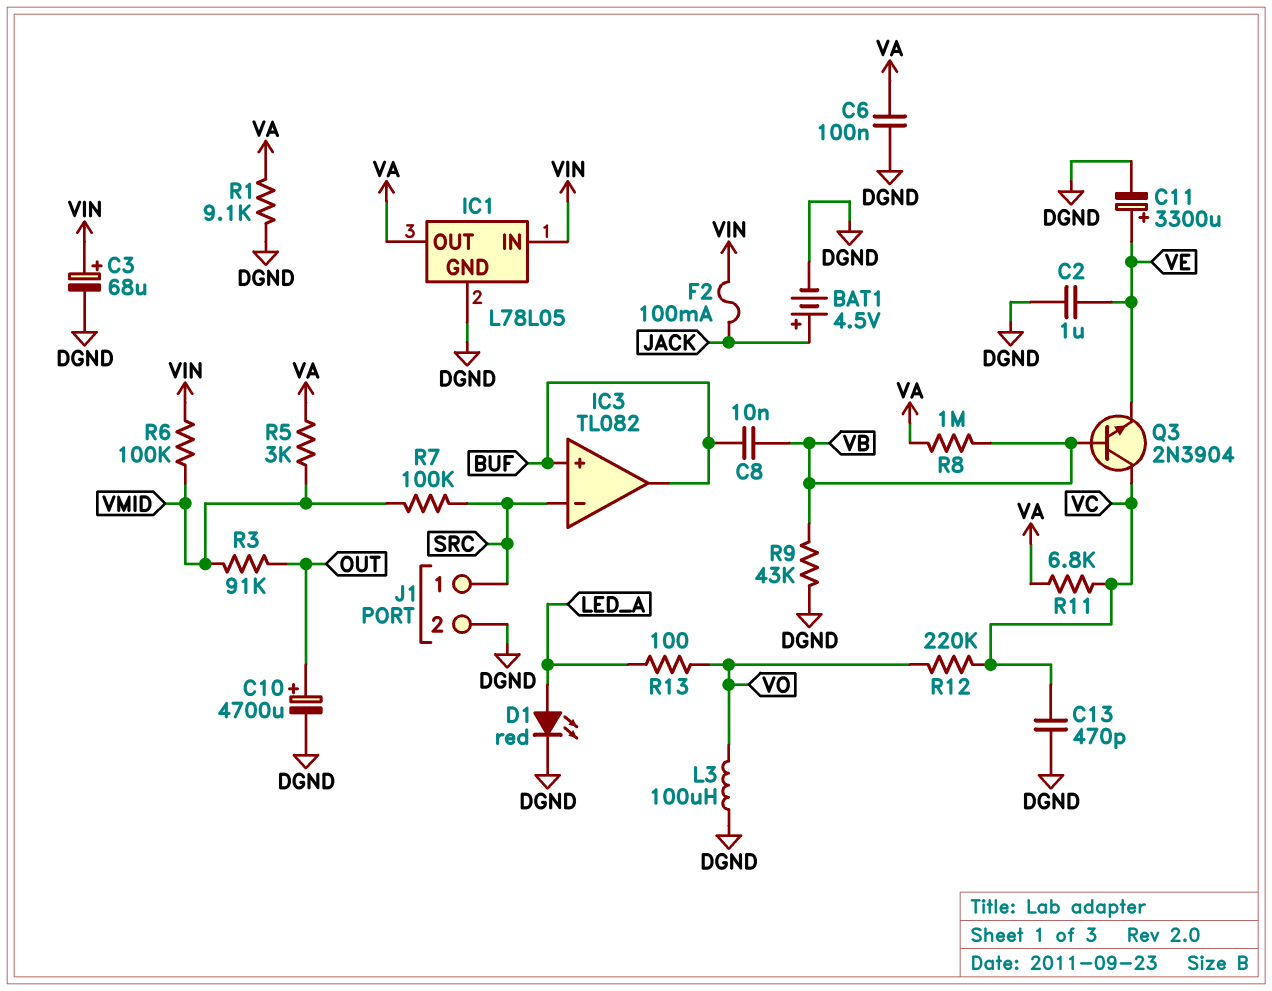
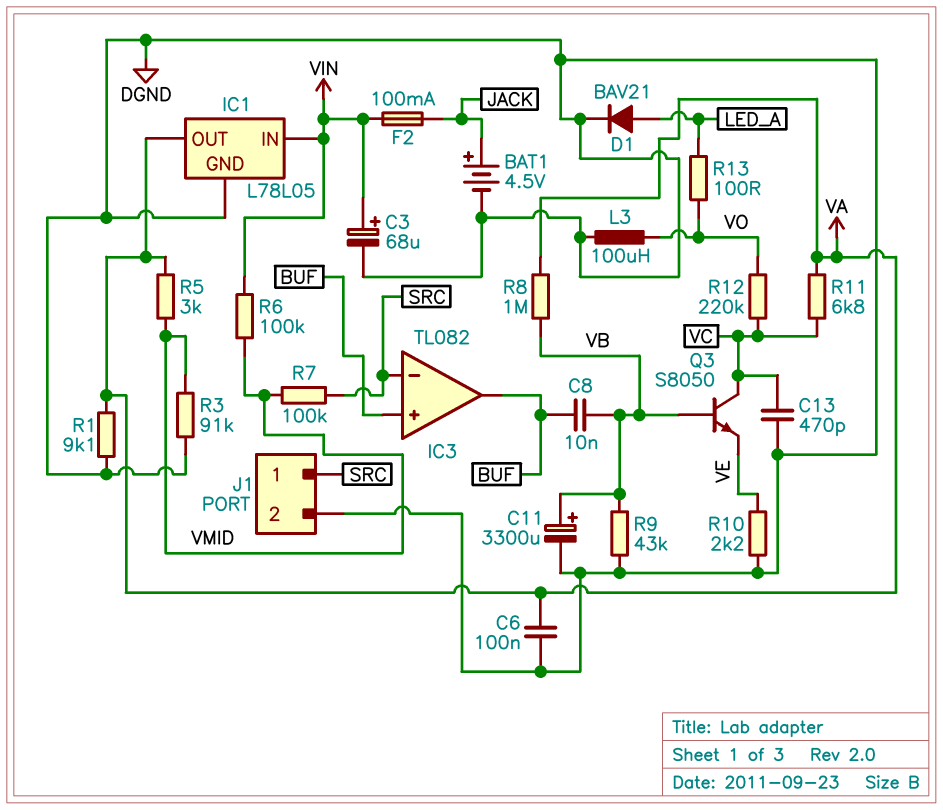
C2: 1uF (DGND, VE) -> none
C10: 4700uF (plus OUT, minus DGND) -> none
C11: 3300uF (plus VE, minus DGND) -> 3300uF (plus VB, minus DGND)
D1: LED red (A LED_A, K DGND) -> diode BAV21 (A LED_A, K DGND)
Q3: NPN 2N3904 (B VB, C VC, E VE) -> NPN S8050 (B VB, C VC, E VE)
R3: 91k (OUT, VMID) -> 91k (DGND, VMID)
R10: none -> 2.2k (DGND, VE)

